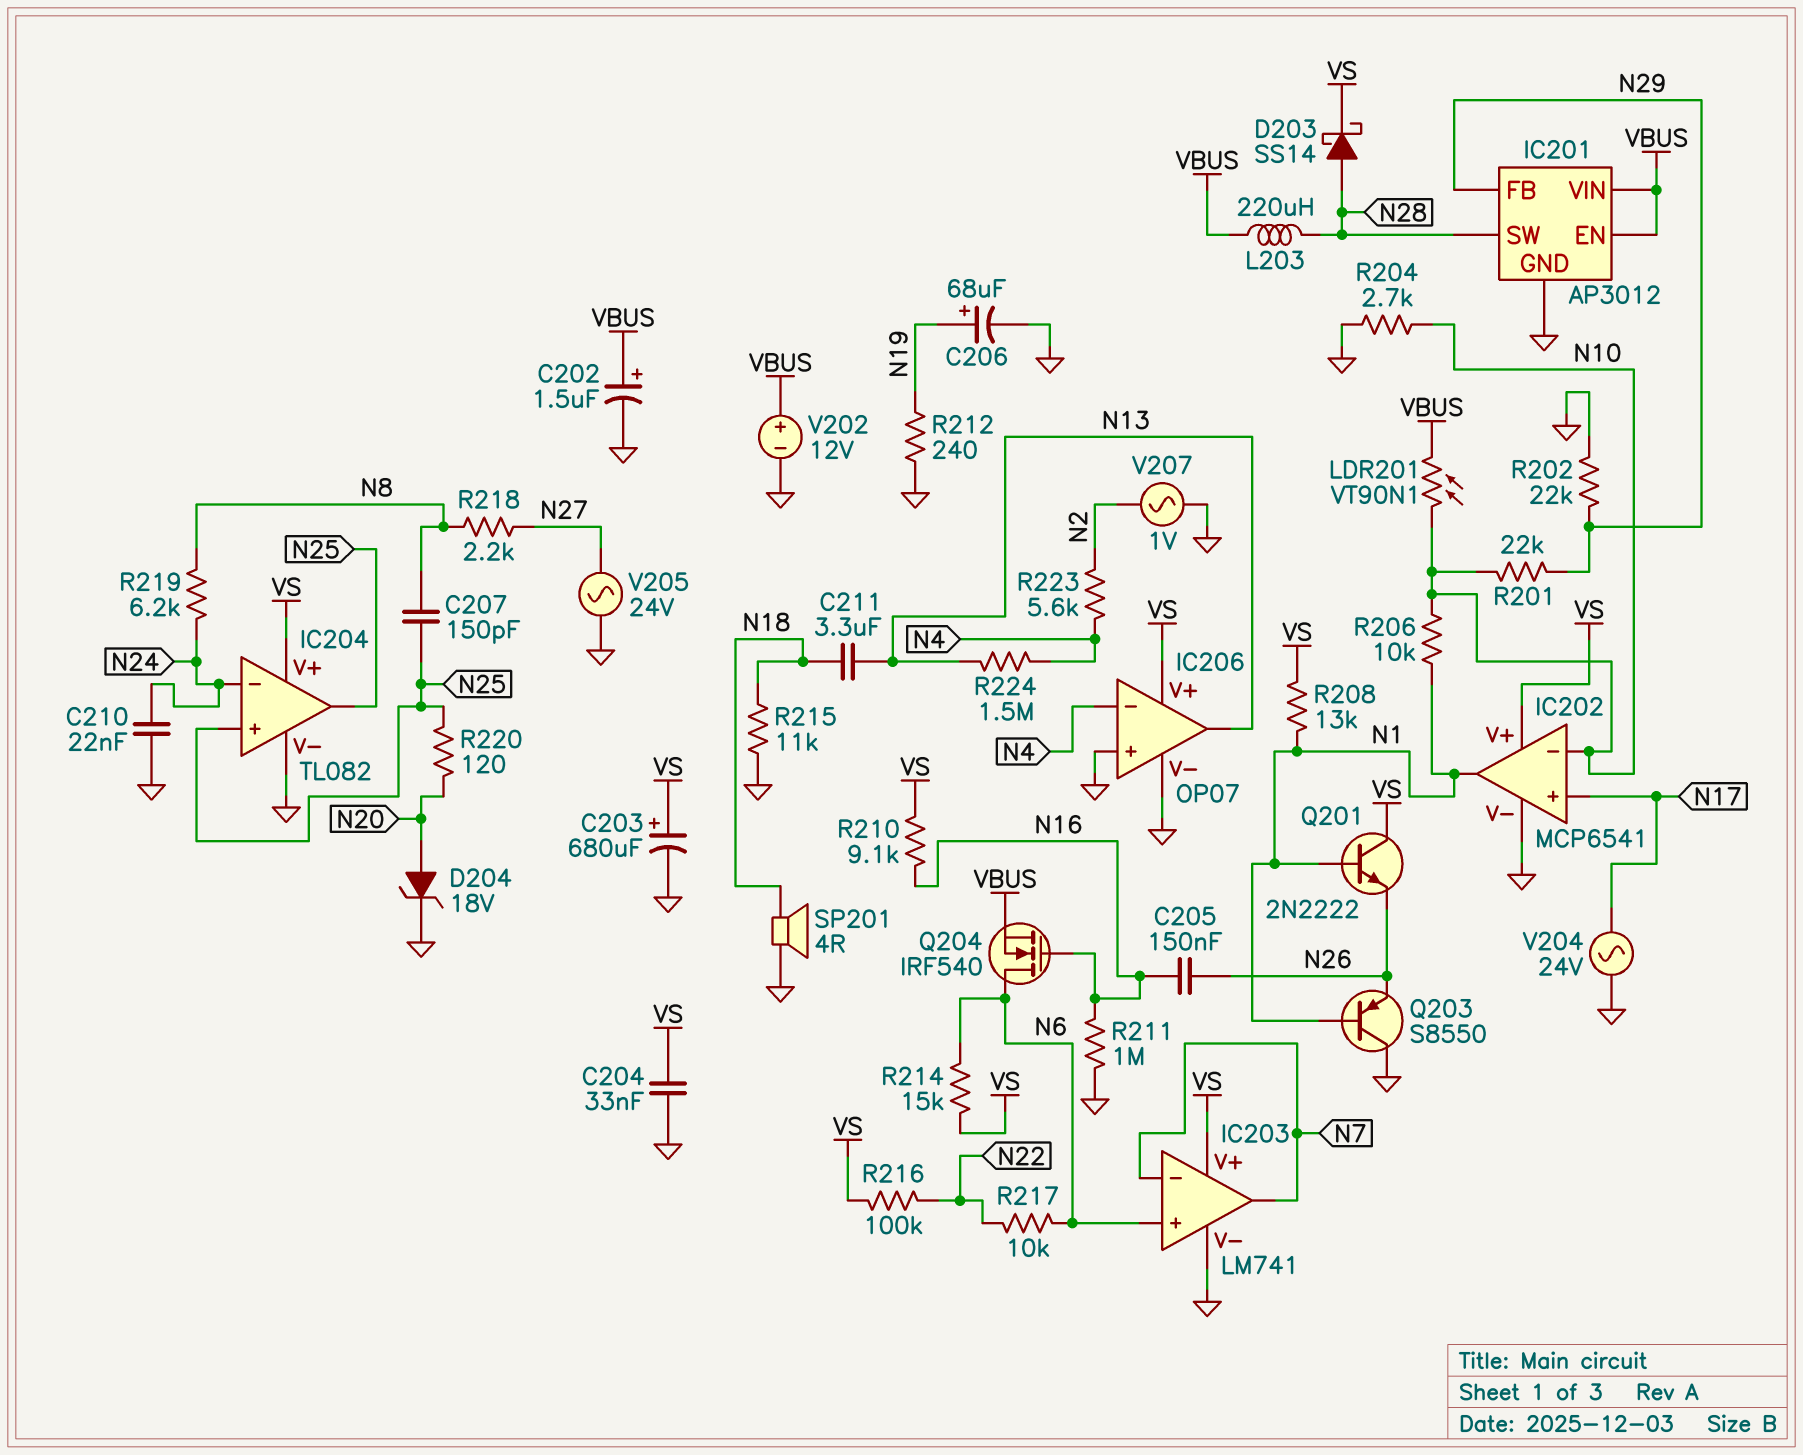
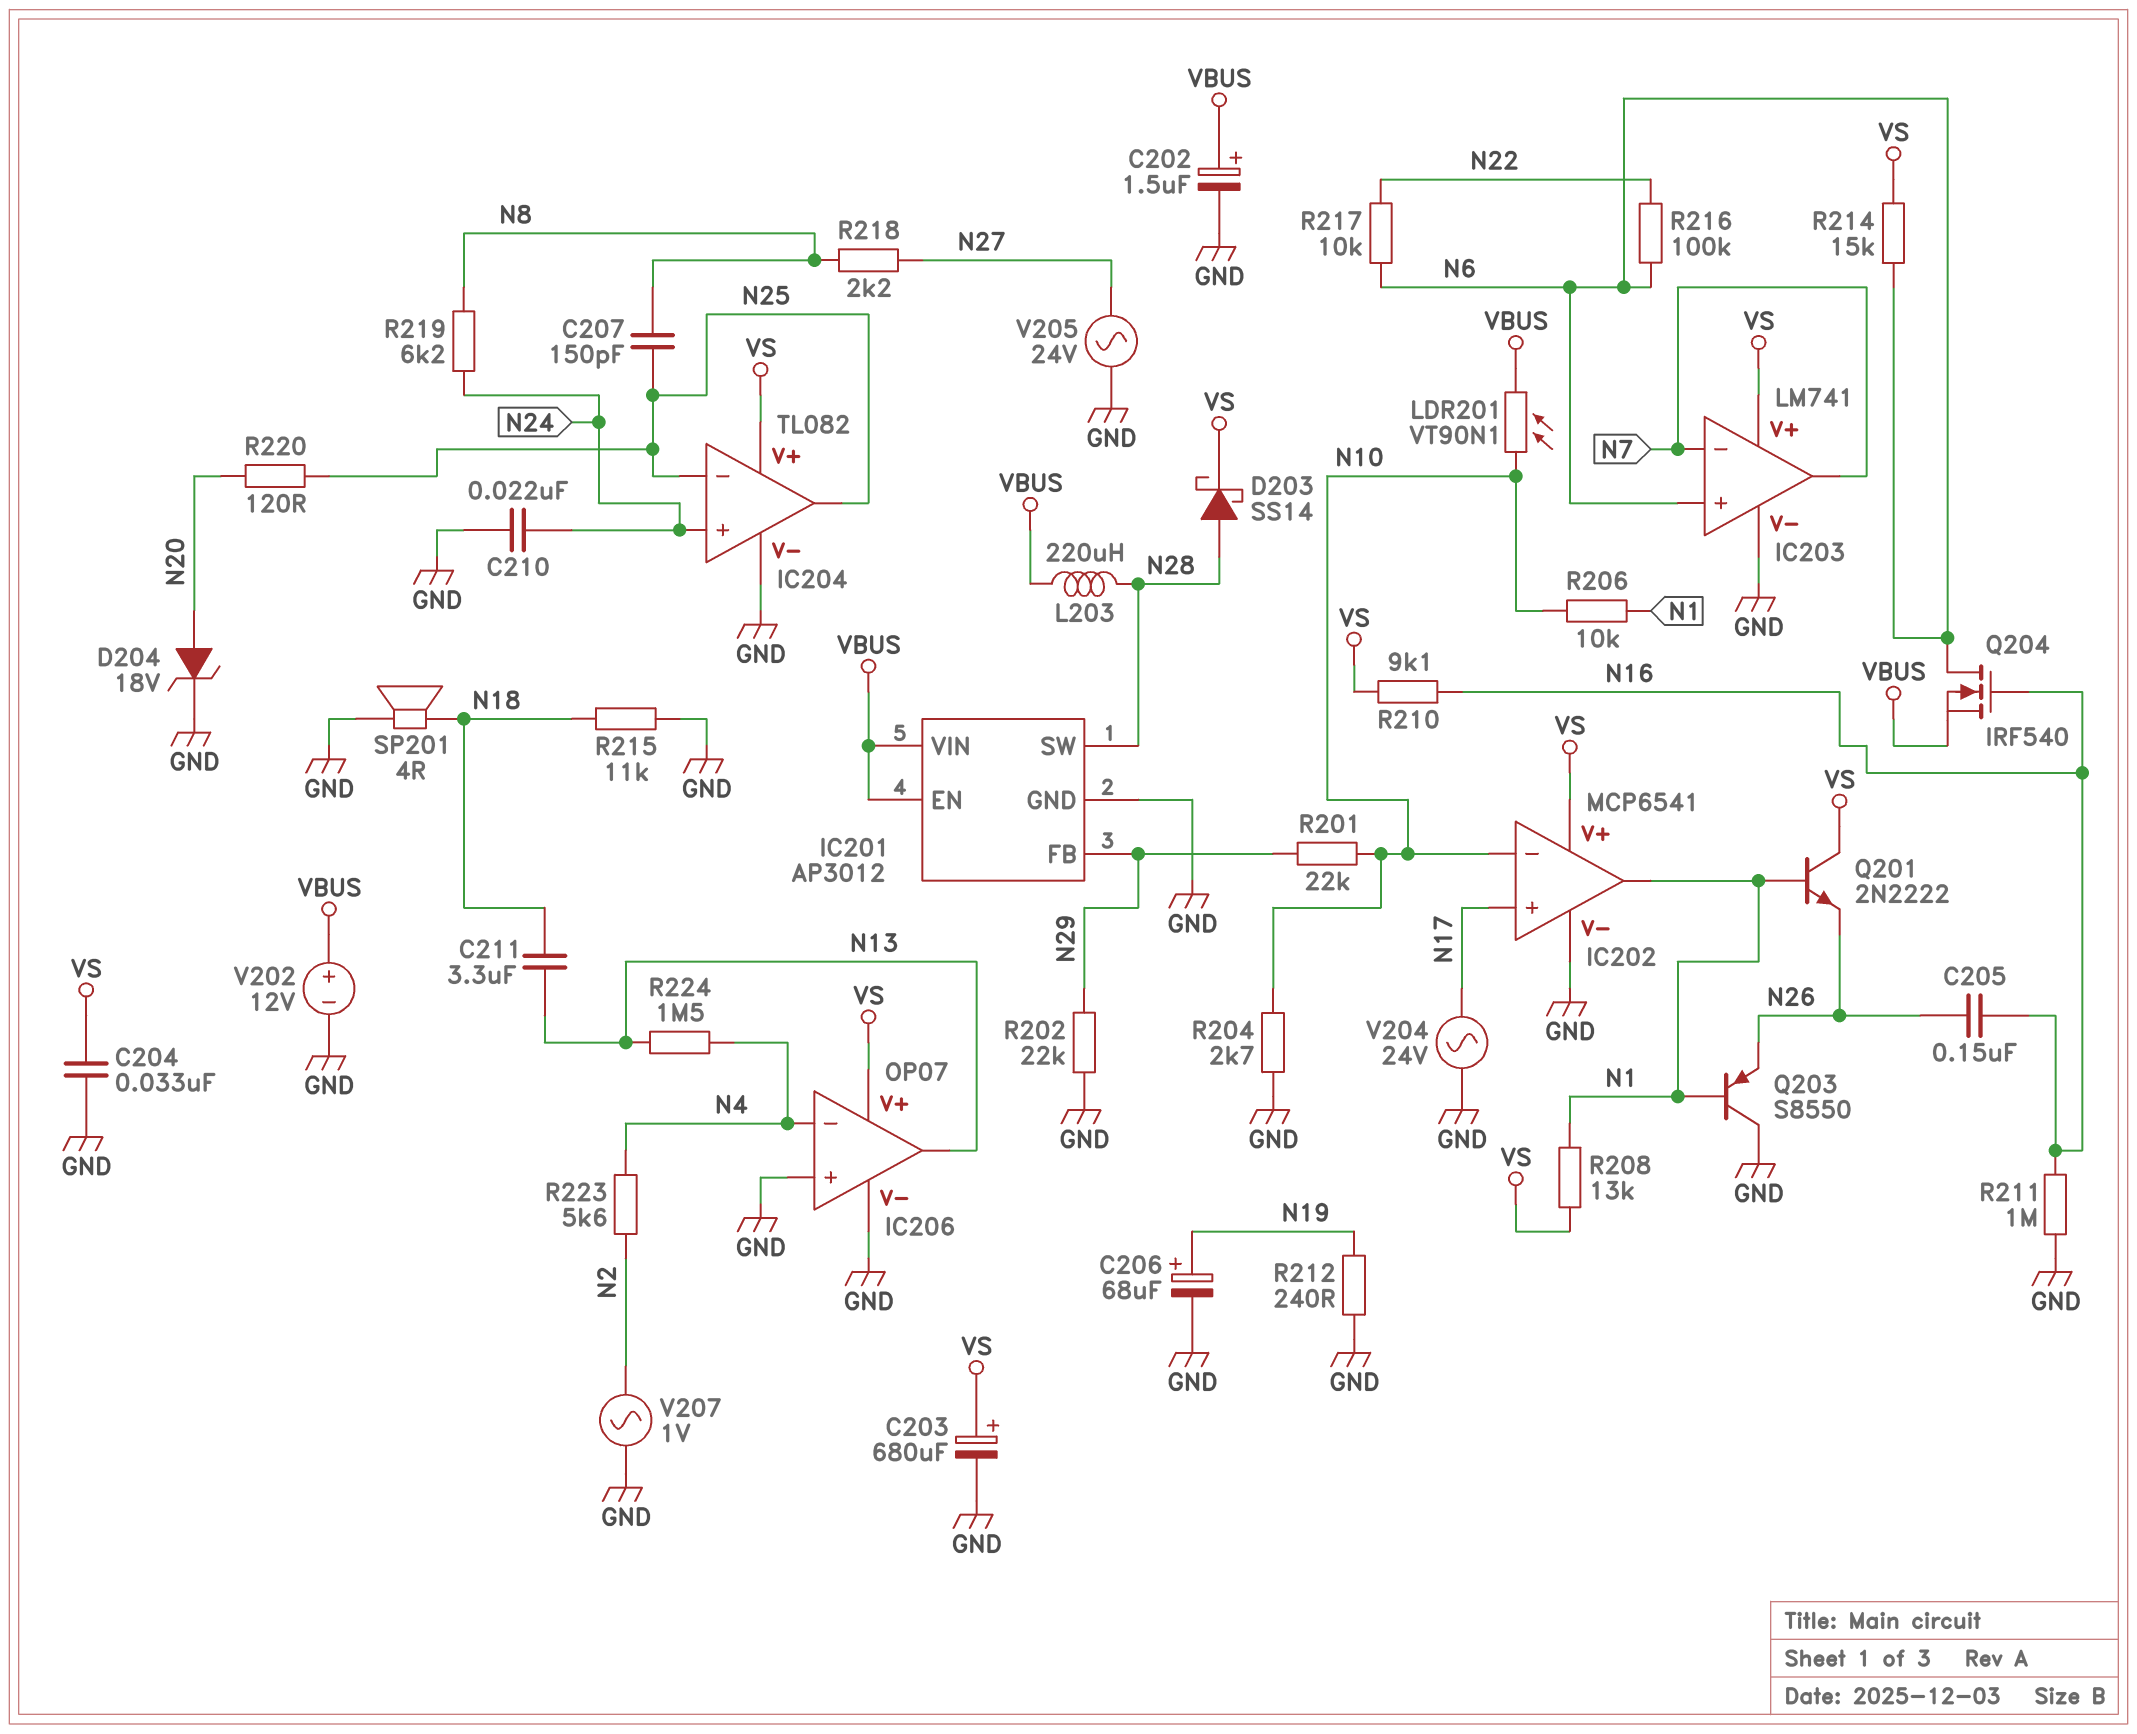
IC204 pin in+: N25 -> N24
IC204 pin in-: N24 -> N25
R216: 100k (N22, VS) -> 100k (N6, N22)

